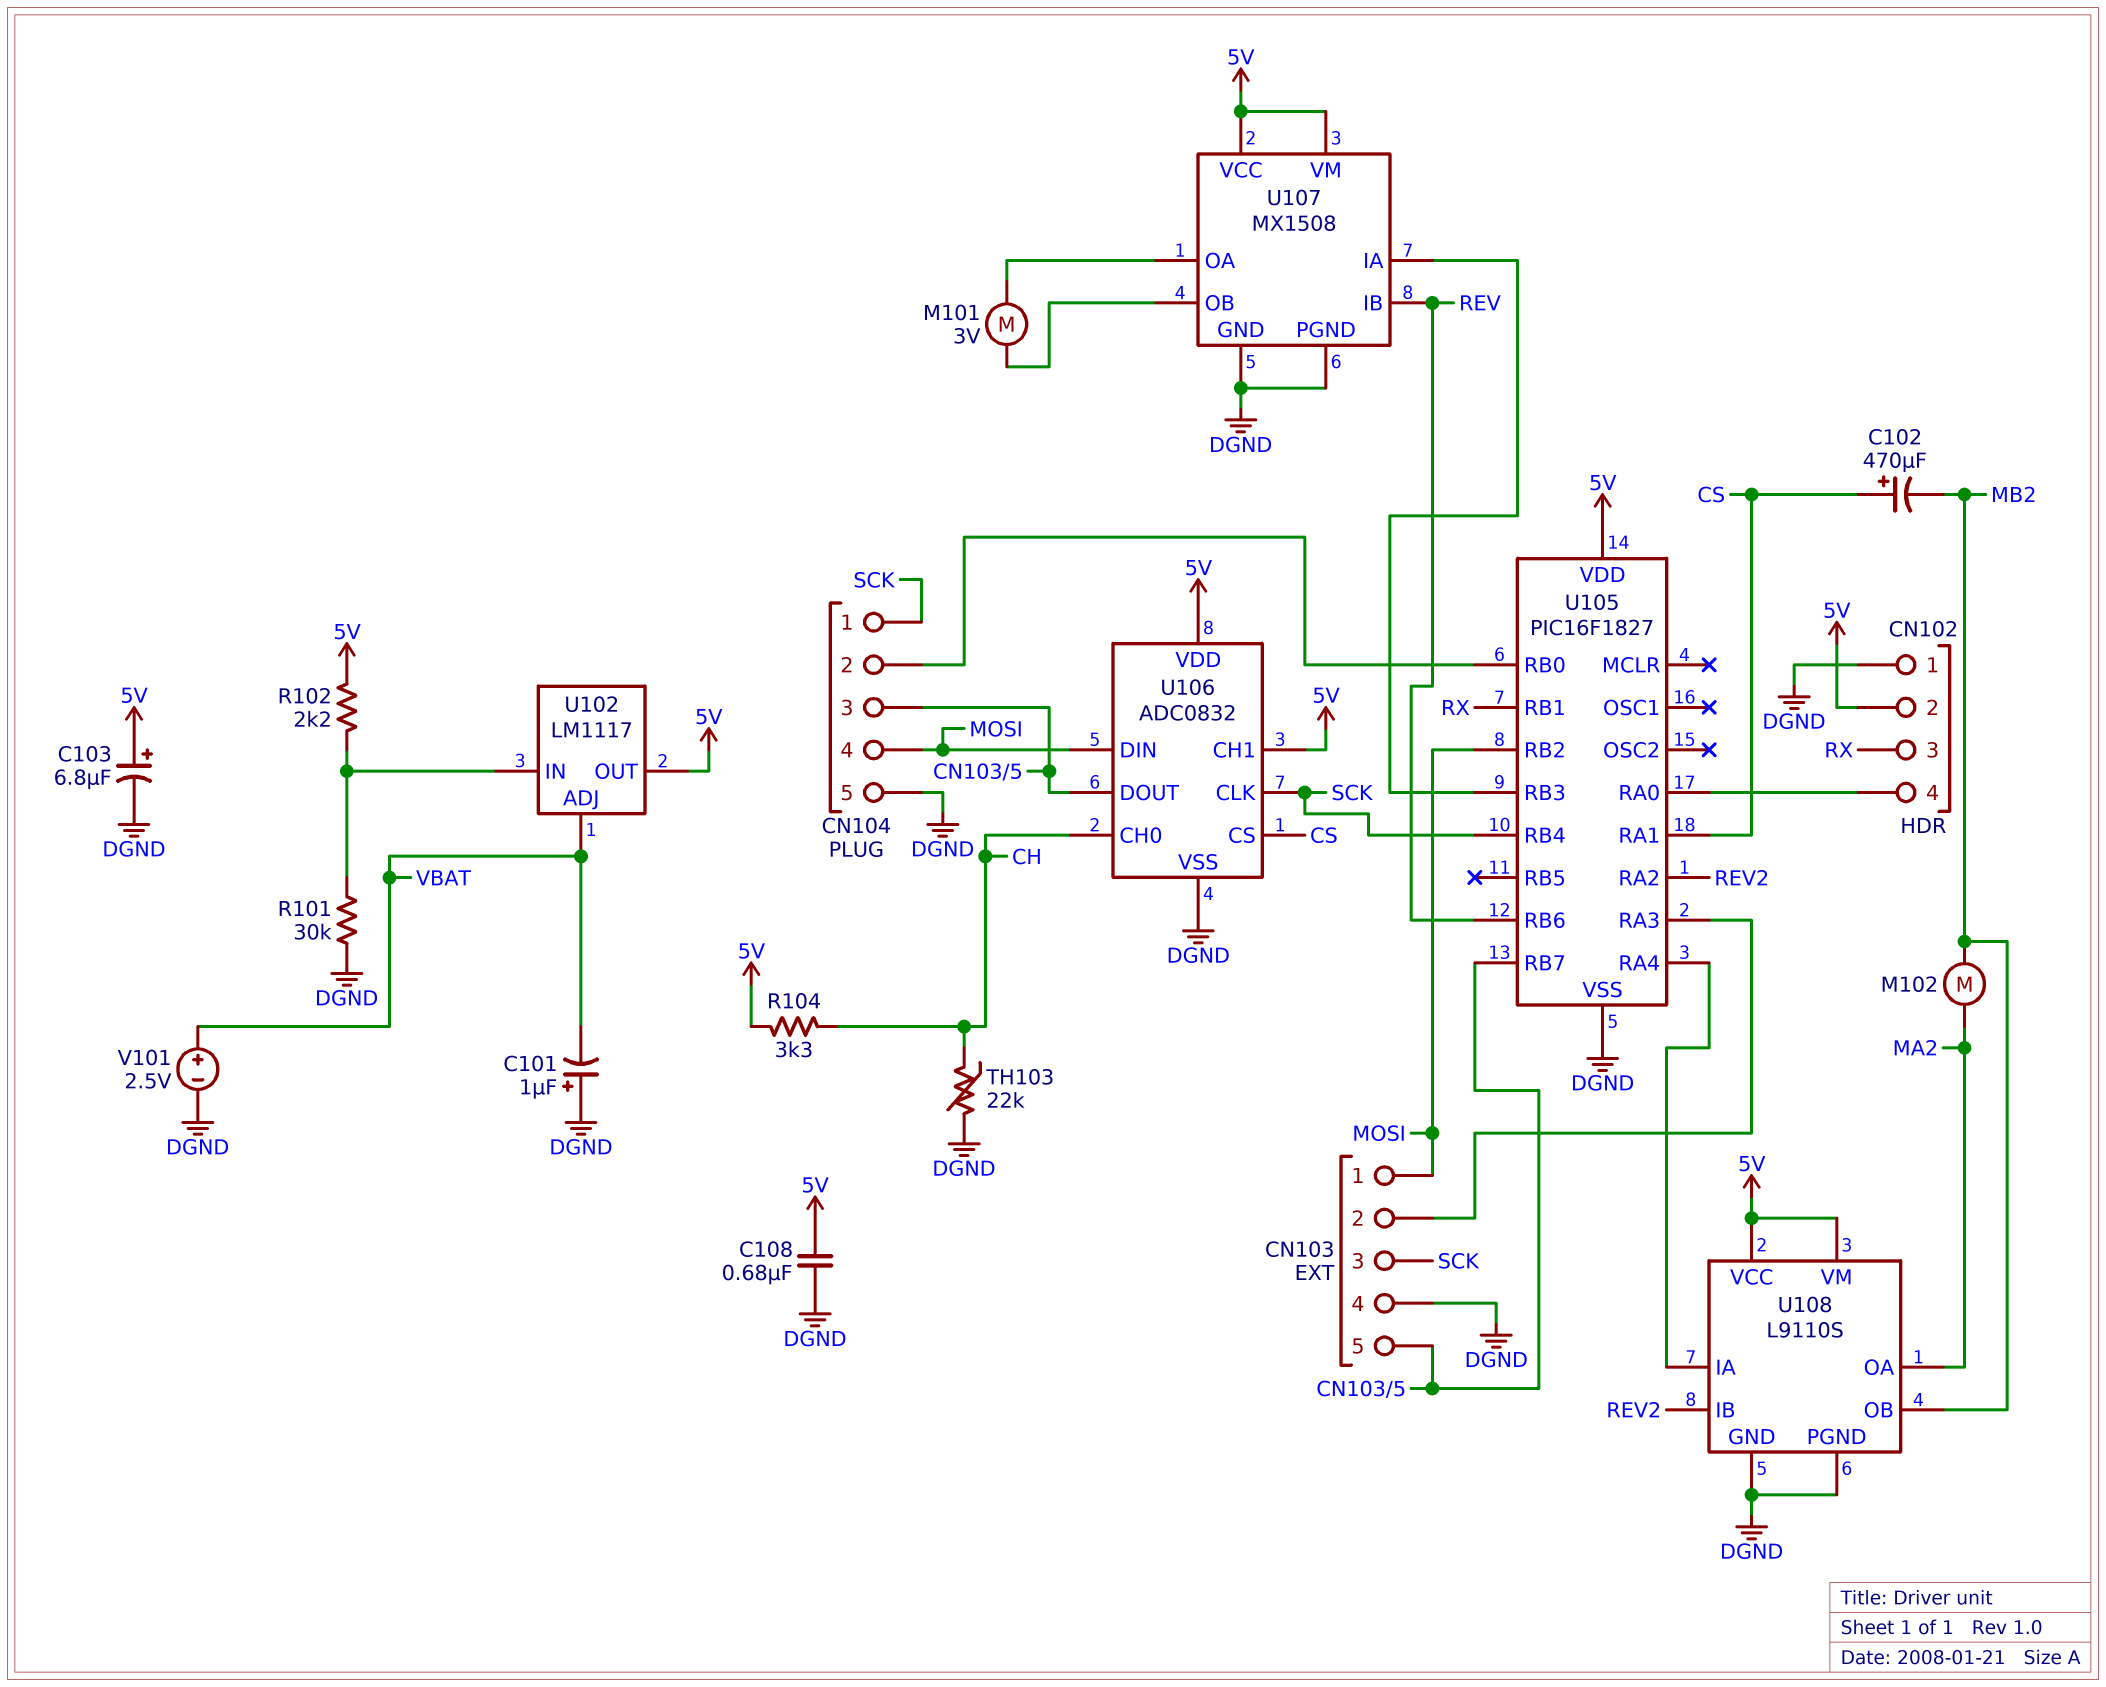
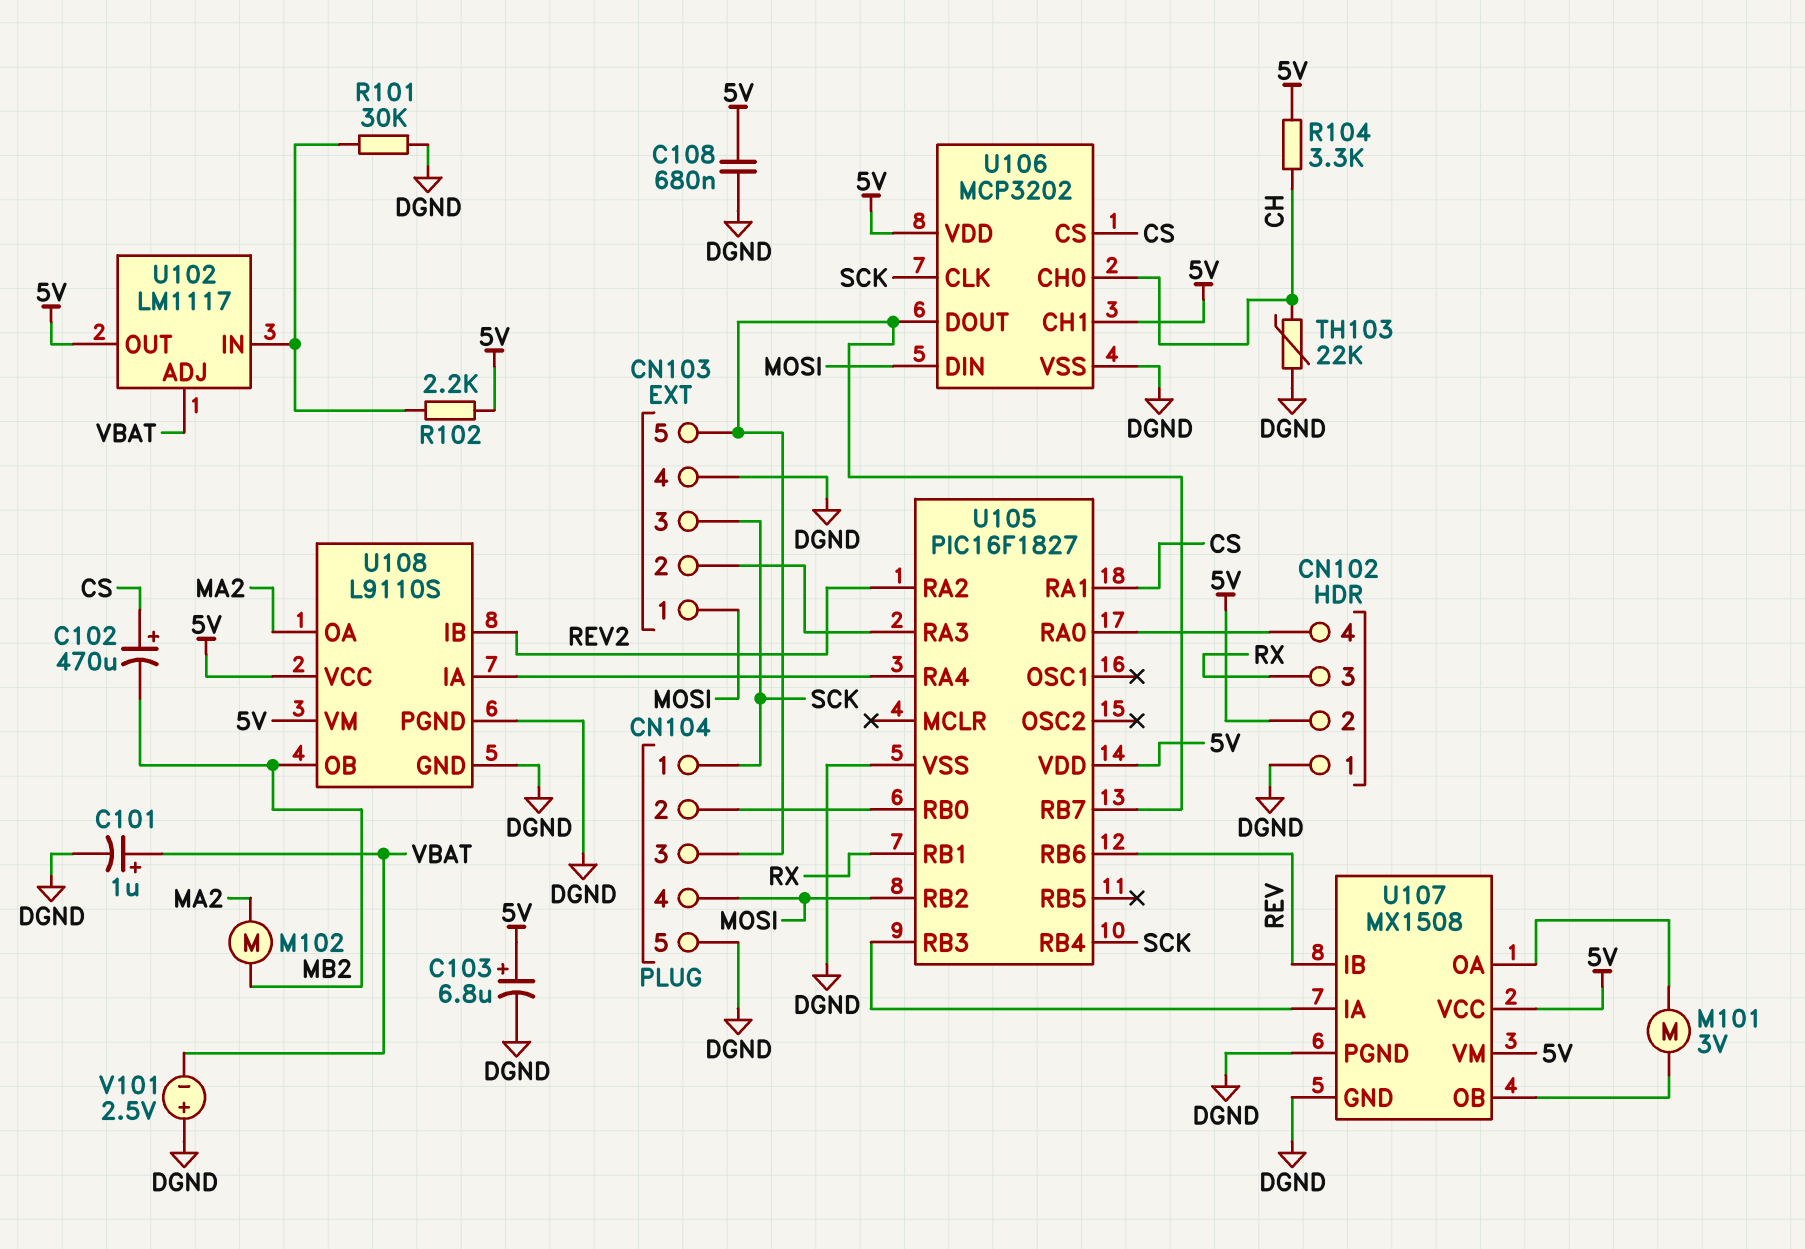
C101: 1uF (plus DGND, minus VBAT) -> 1uF (plus VBAT, minus DGND)
U106: ADC0832 -> MCP3202
V101: 2.5V (plus VBAT, minus DGND) -> 2.5V (plus DGND, minus VBAT)

